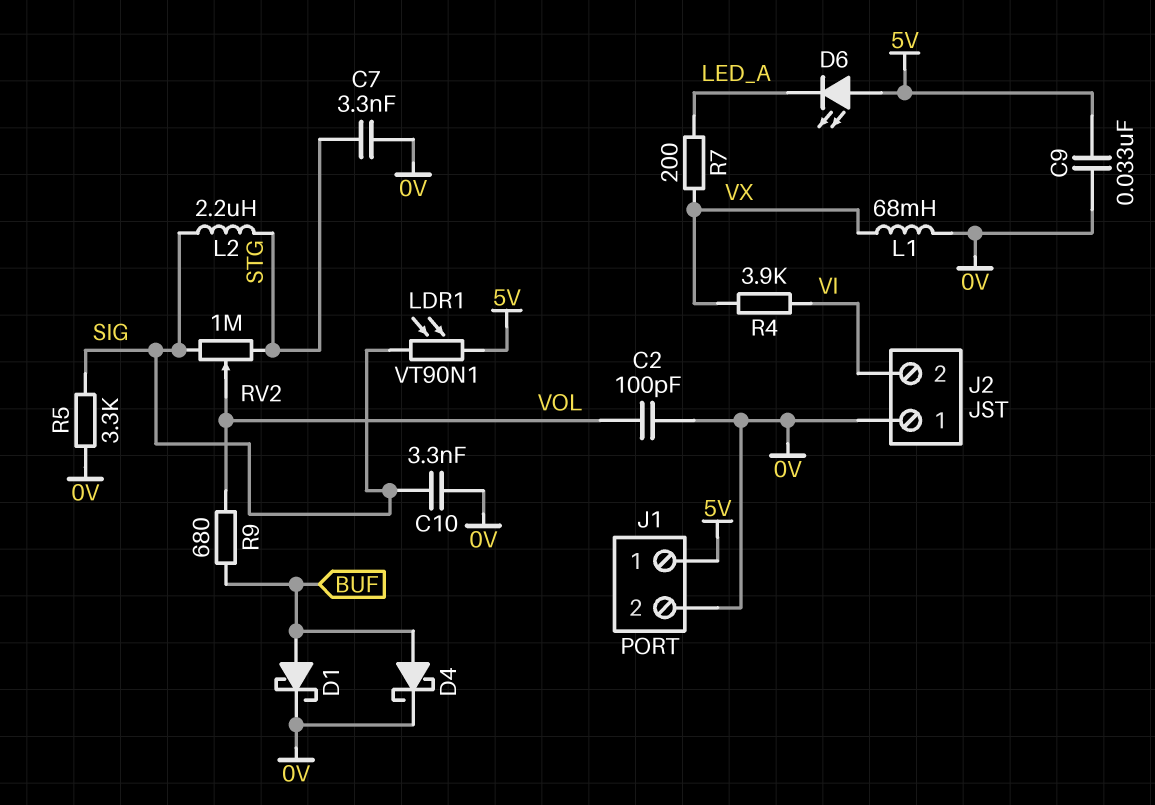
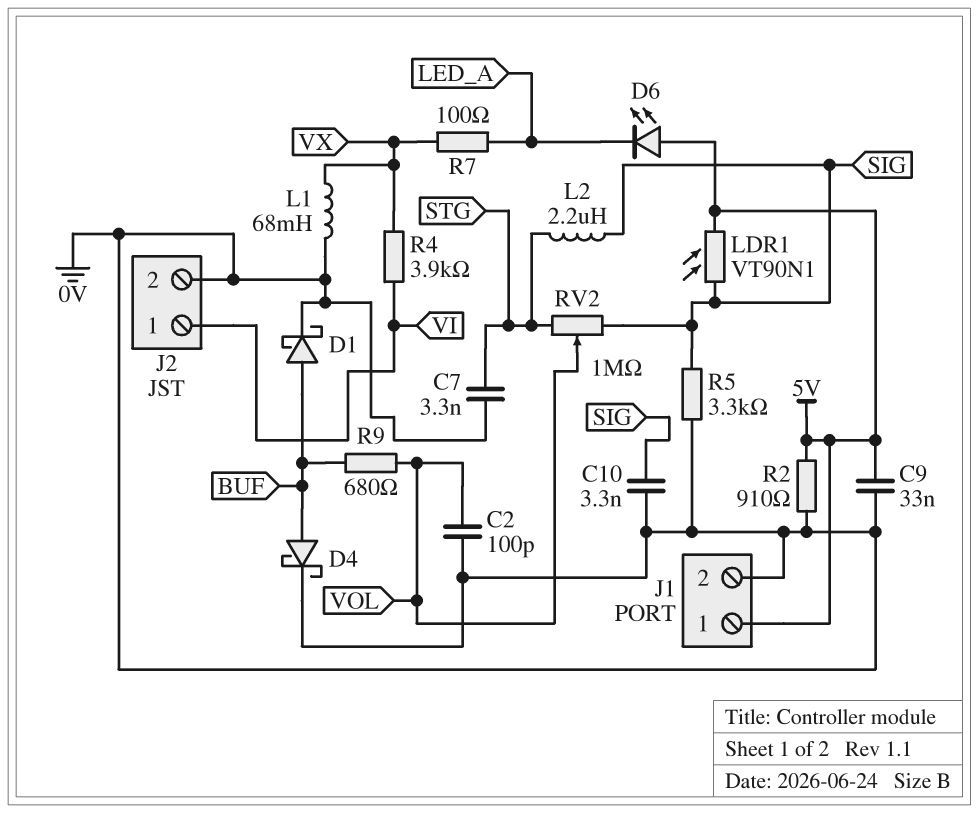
J2 pin 1: 0V -> VI
J2 pin 2: VI -> 0V
R2: none -> 910 (0V, 5V)
R7: 200 (LED_A, VX) -> 100 (LED_A, VX)

